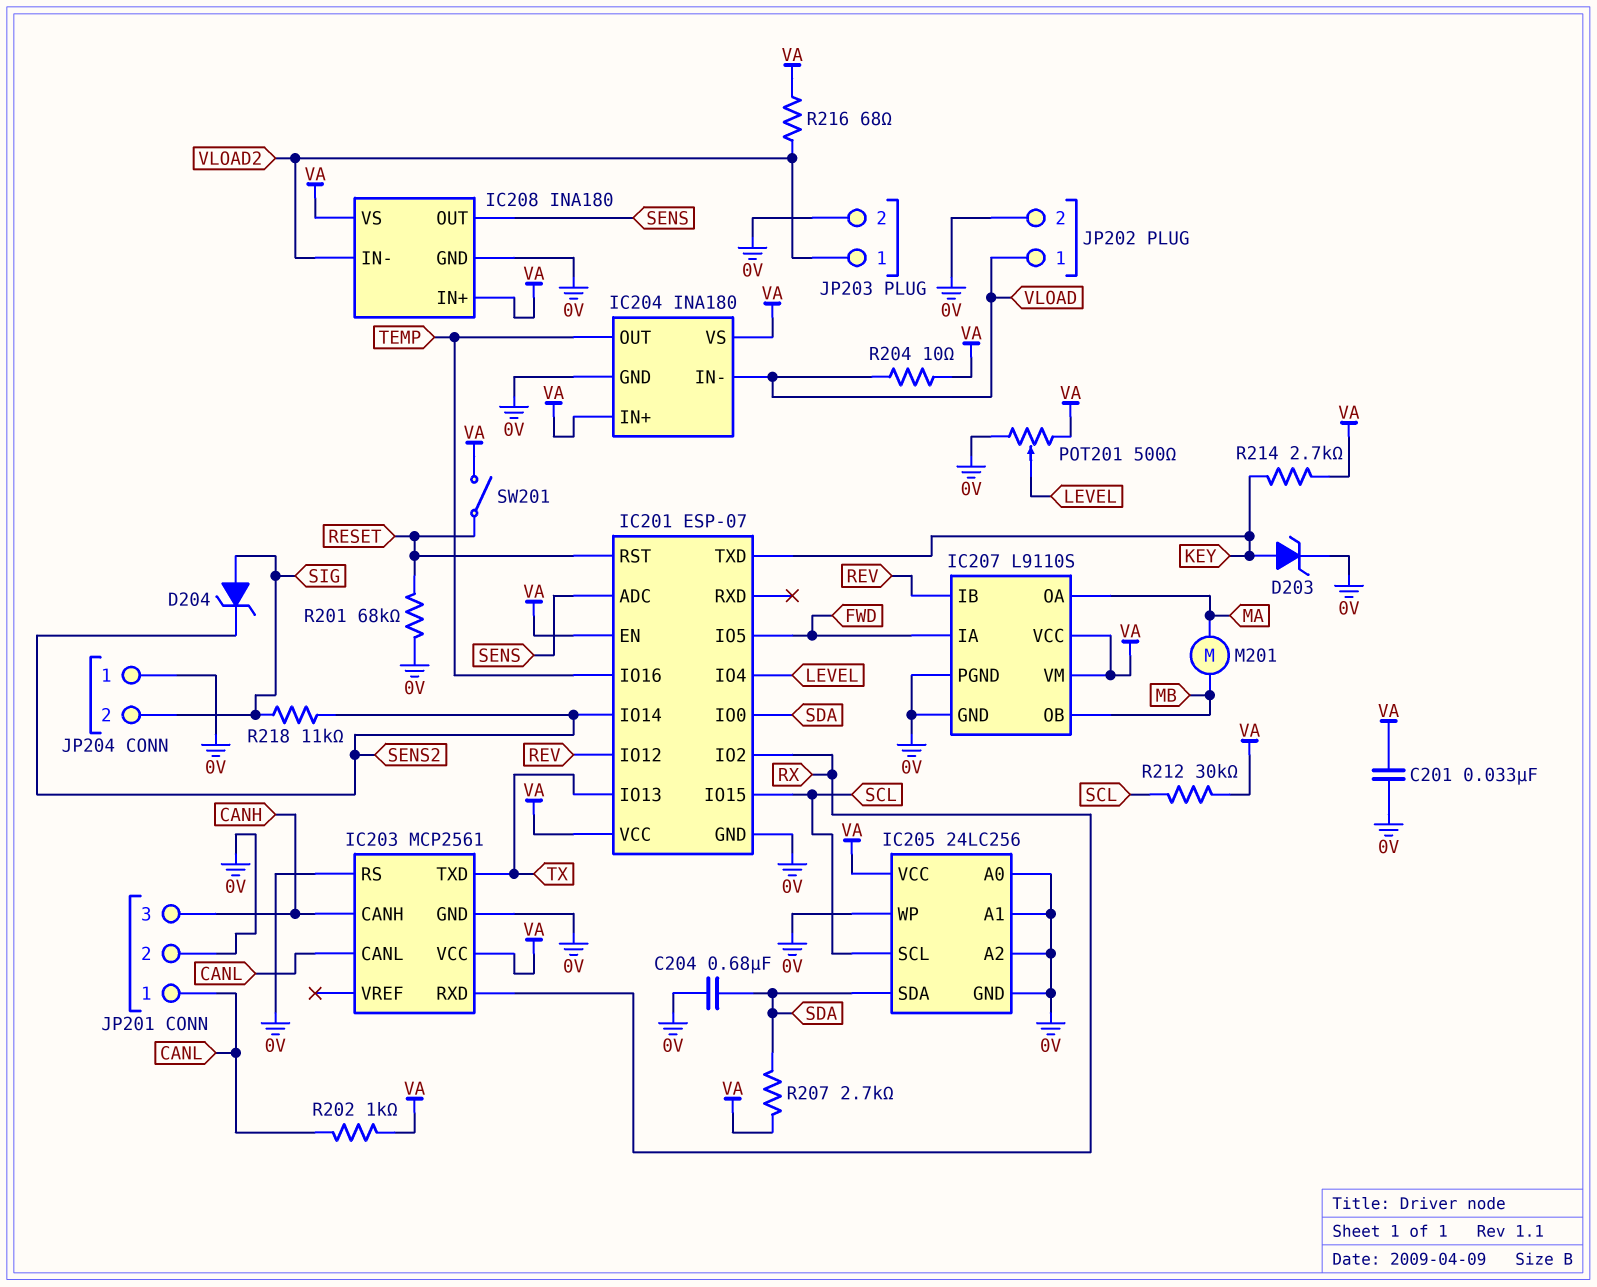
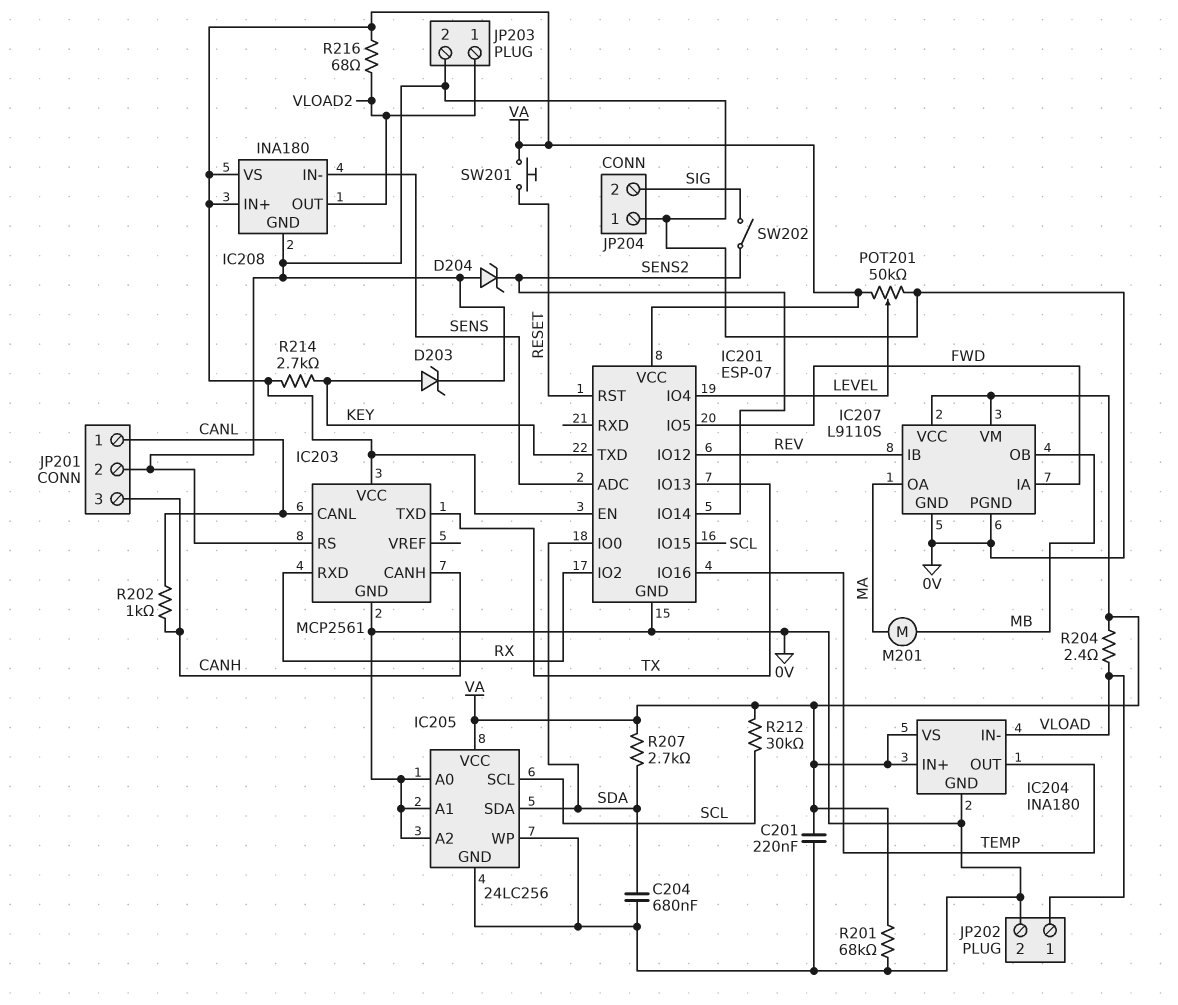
C201: 33nF (0V, VA) -> 220nF (0V, VA)
D204: zener (A SIG, K SENS2) -> zener (A 0V, K SENS2)
IC208 pin IN-: VLOAD2 -> SENS
IC208 pin OUT: SENS -> VLOAD2
POT201: 500 (0V, VA, wiper LEVEL) -> 50k (0V, VA, wiper LEVEL)
R201: 68k (0V, RESET) -> 68k (0V, VA)
R202: 1k (CANL, VA) -> 1k (CANH, CANL)
R204: 10 (VA, VLOAD) -> 2.4 (VA, VLOAD)
R218: 11k (SENS2, SIG) -> none
SW201: switch (RESET, VA) -> button (RESET, VA)
SW202: none -> switch (SENS2, SIG)

